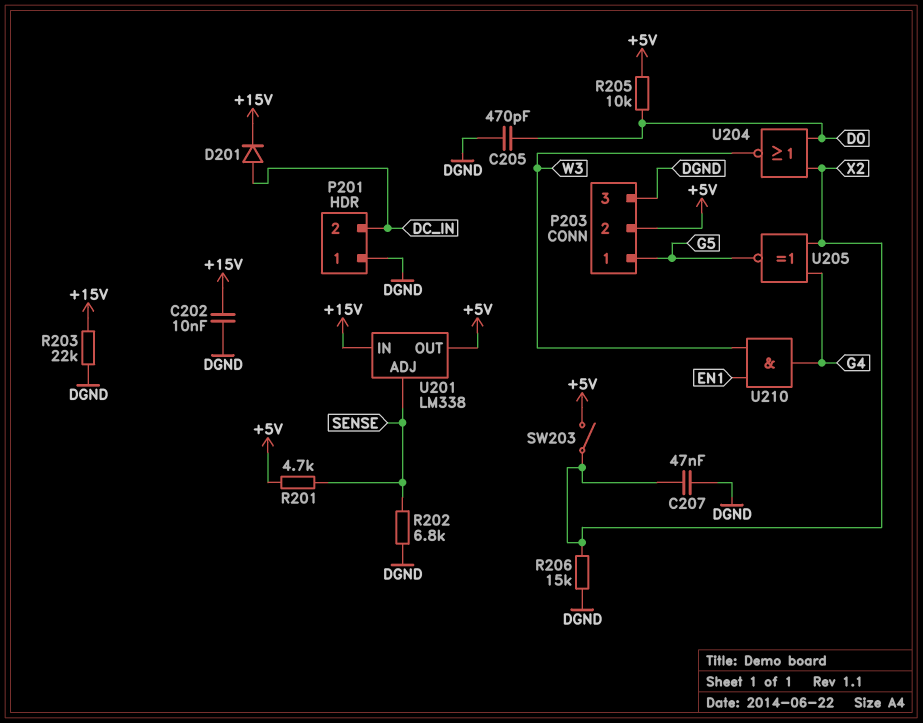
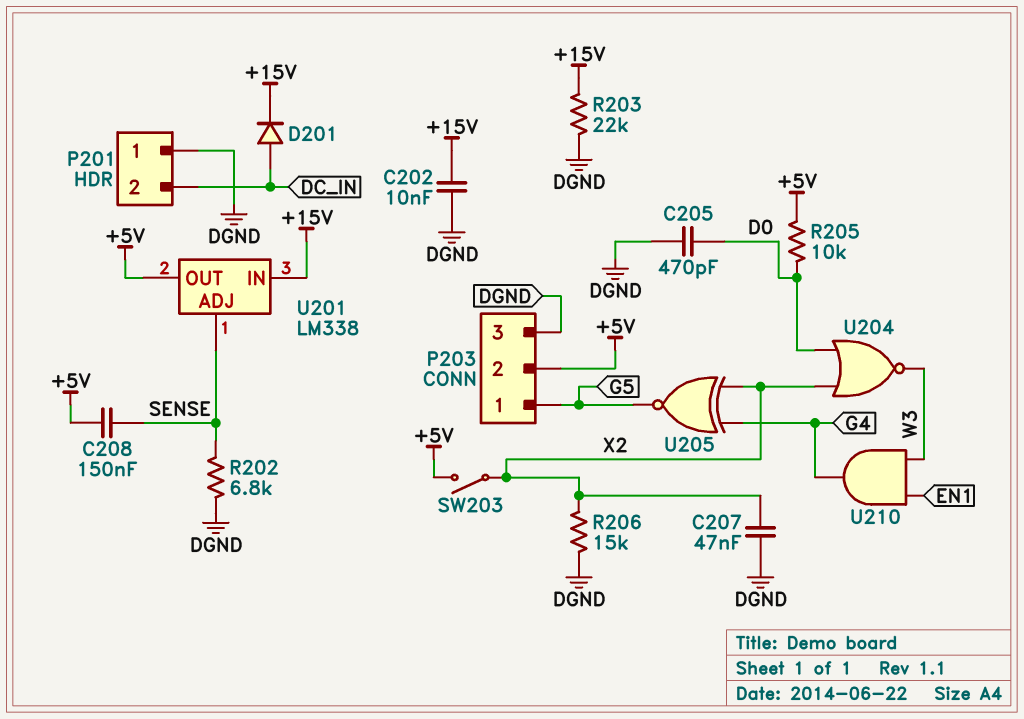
C208: none -> 150nF (+5V, SENSE)
R201: 4.7k (+5V, SENSE) -> none

